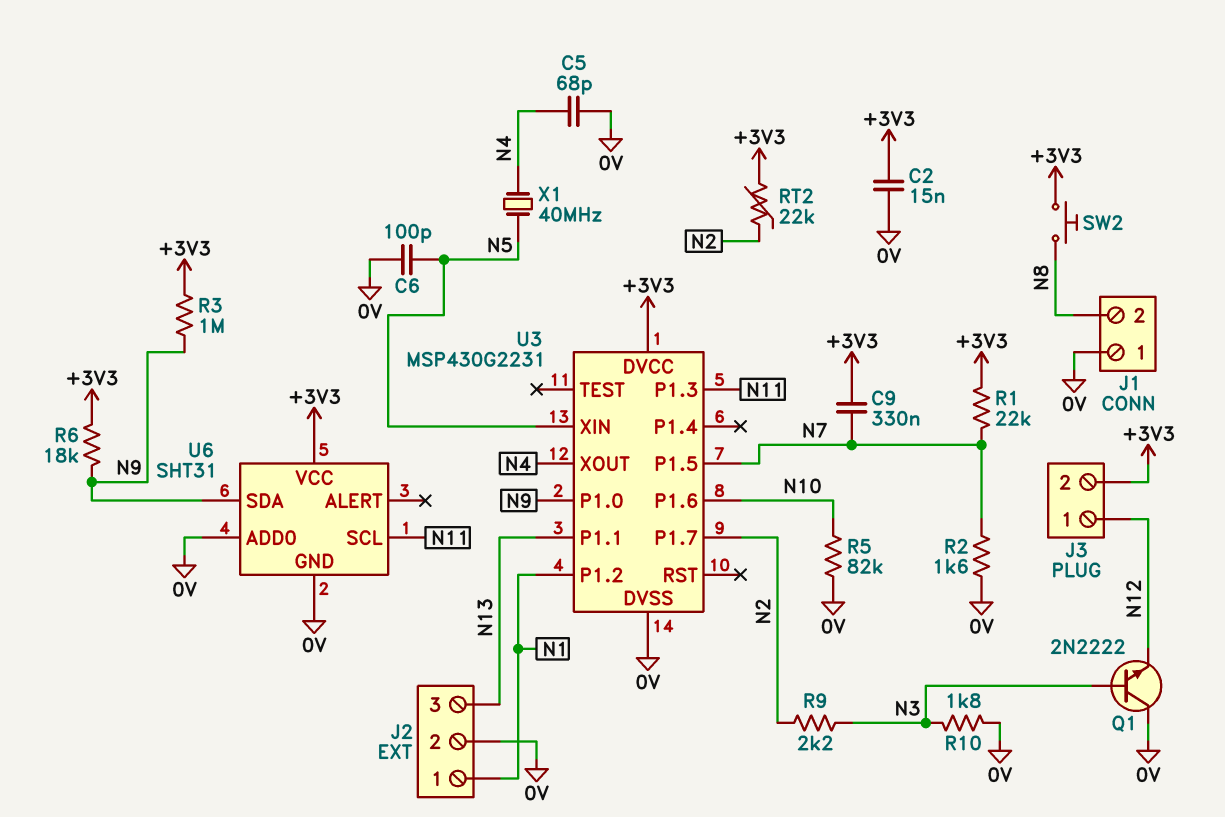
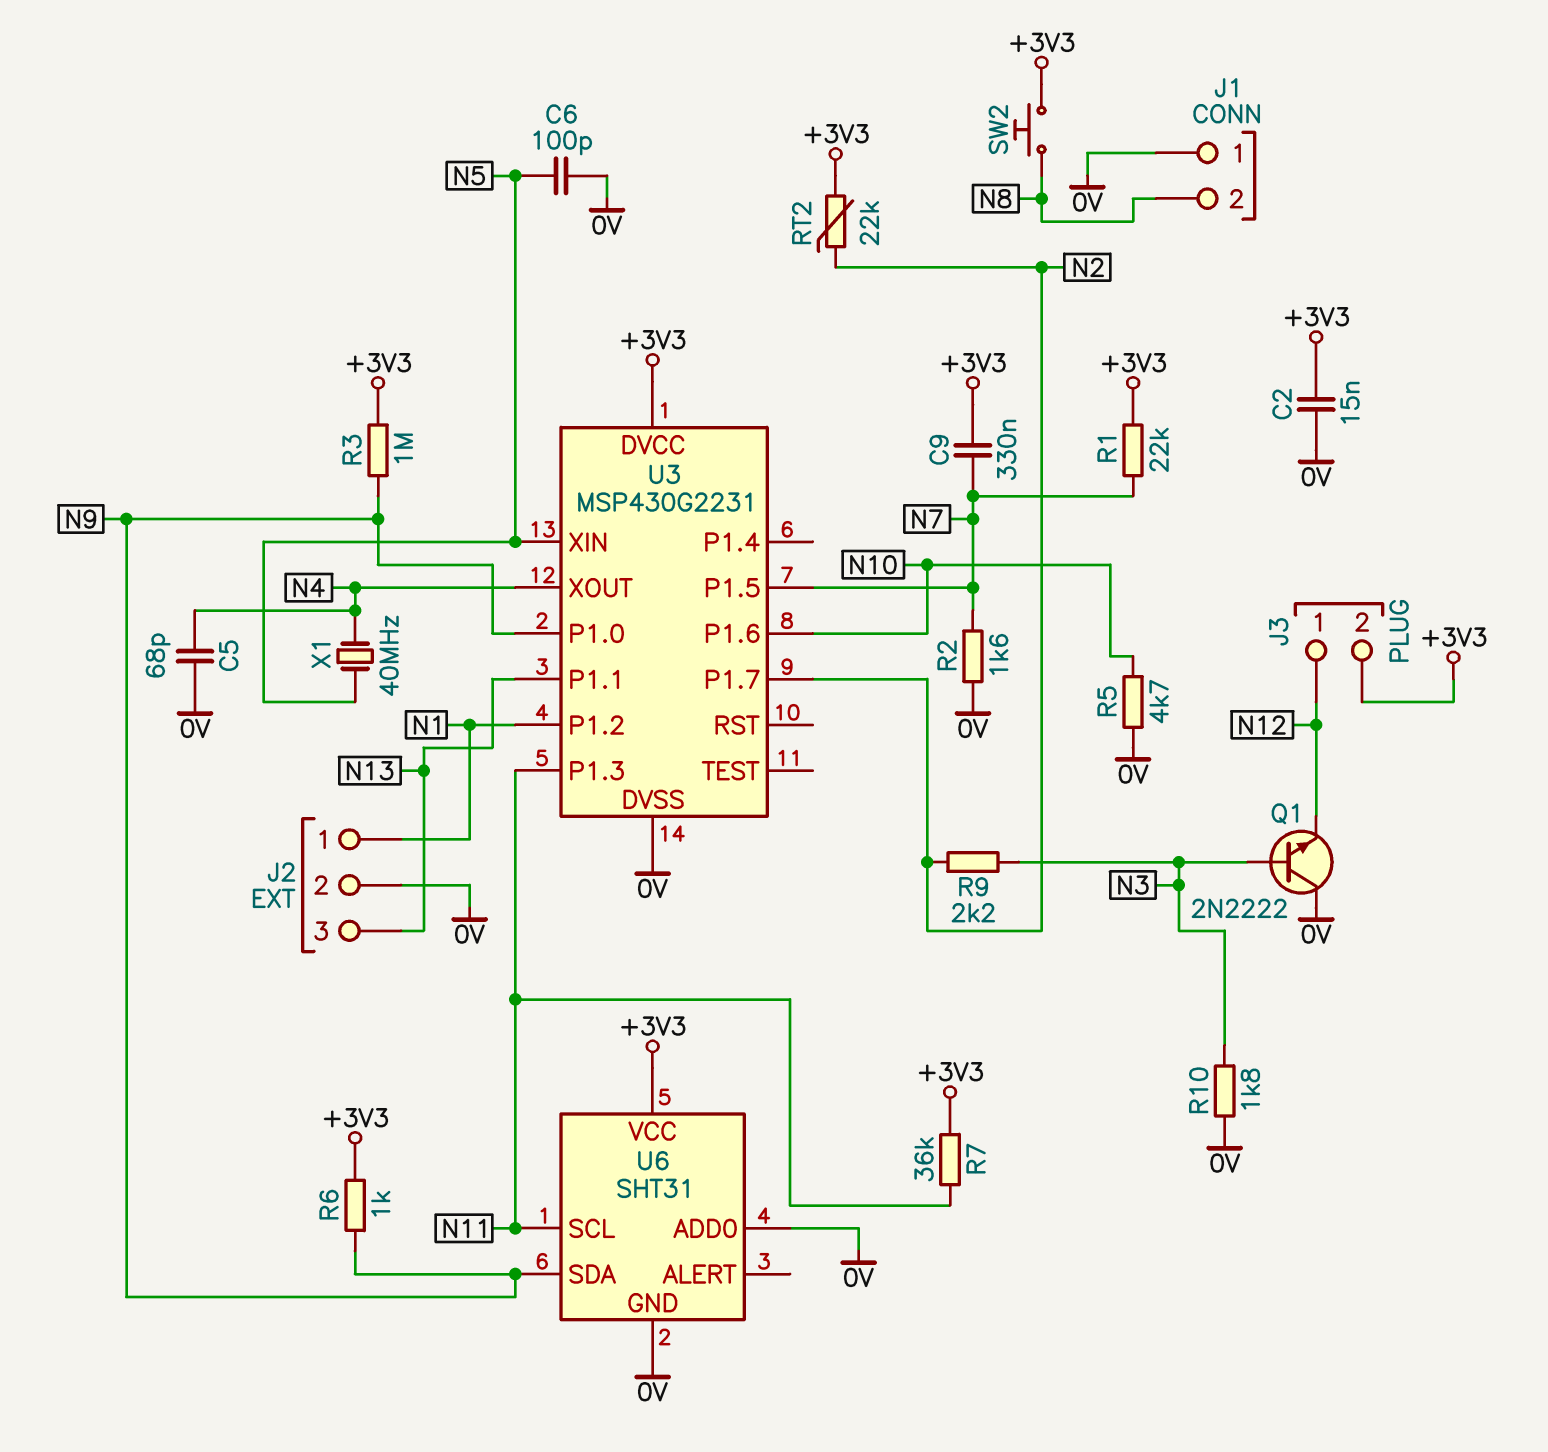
R5: 82k (0V, N10) -> 4.7k (0V, N10)
R6: 18k (+3V3, N9) -> 1k (+3V3, N9)
R7: none -> 36k (+3V3, N11)

